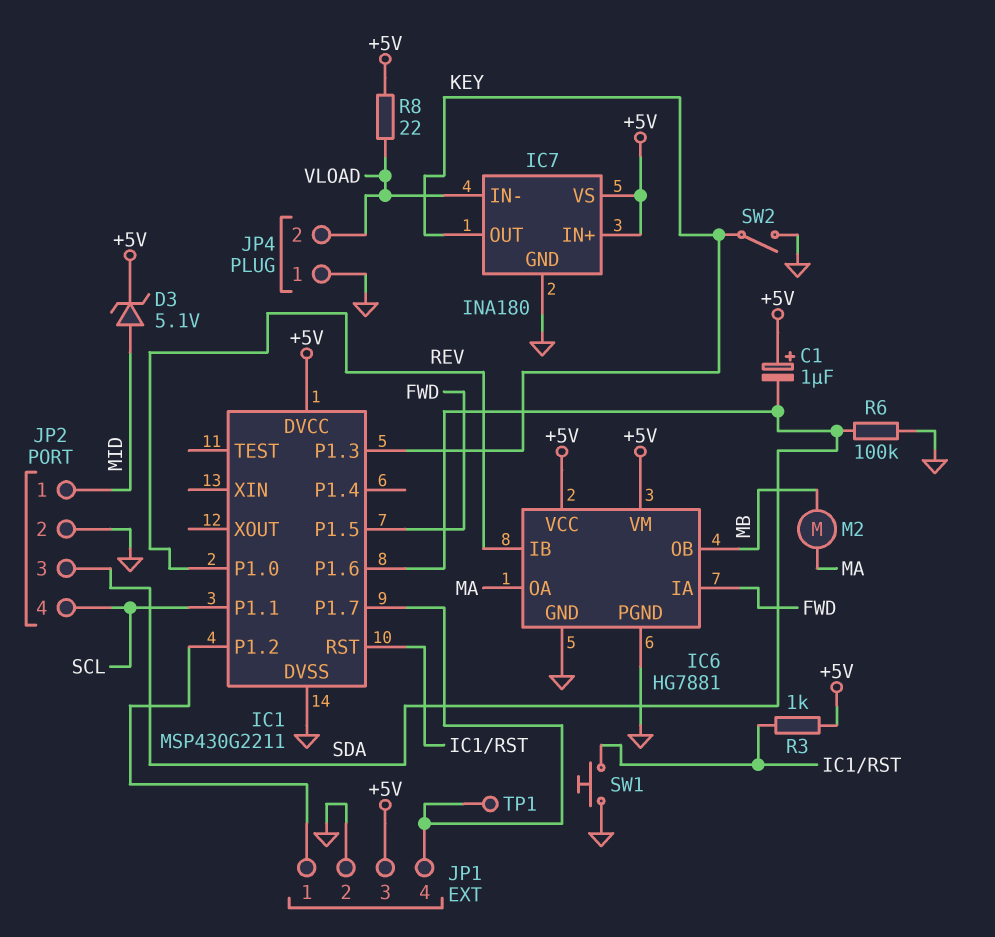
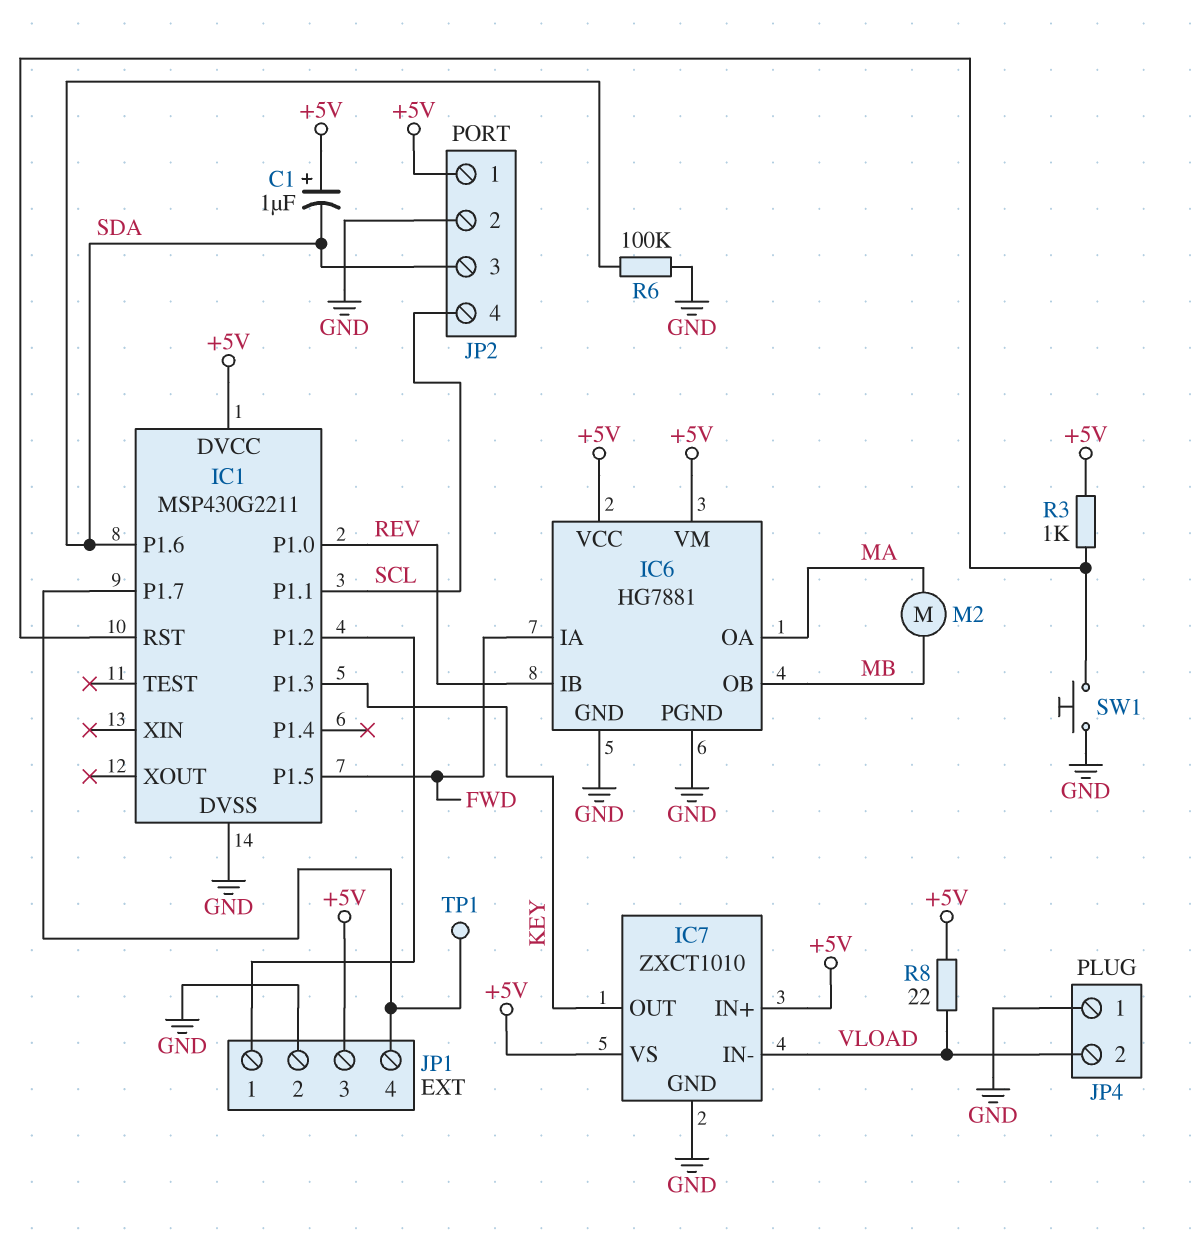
D3: zener 5.1V (A MID, K +5V) -> none
IC7: INA180 -> ZXCT1010
JP2 pin 1: MID -> +5V
SW2: switch (GND, KEY) -> none

